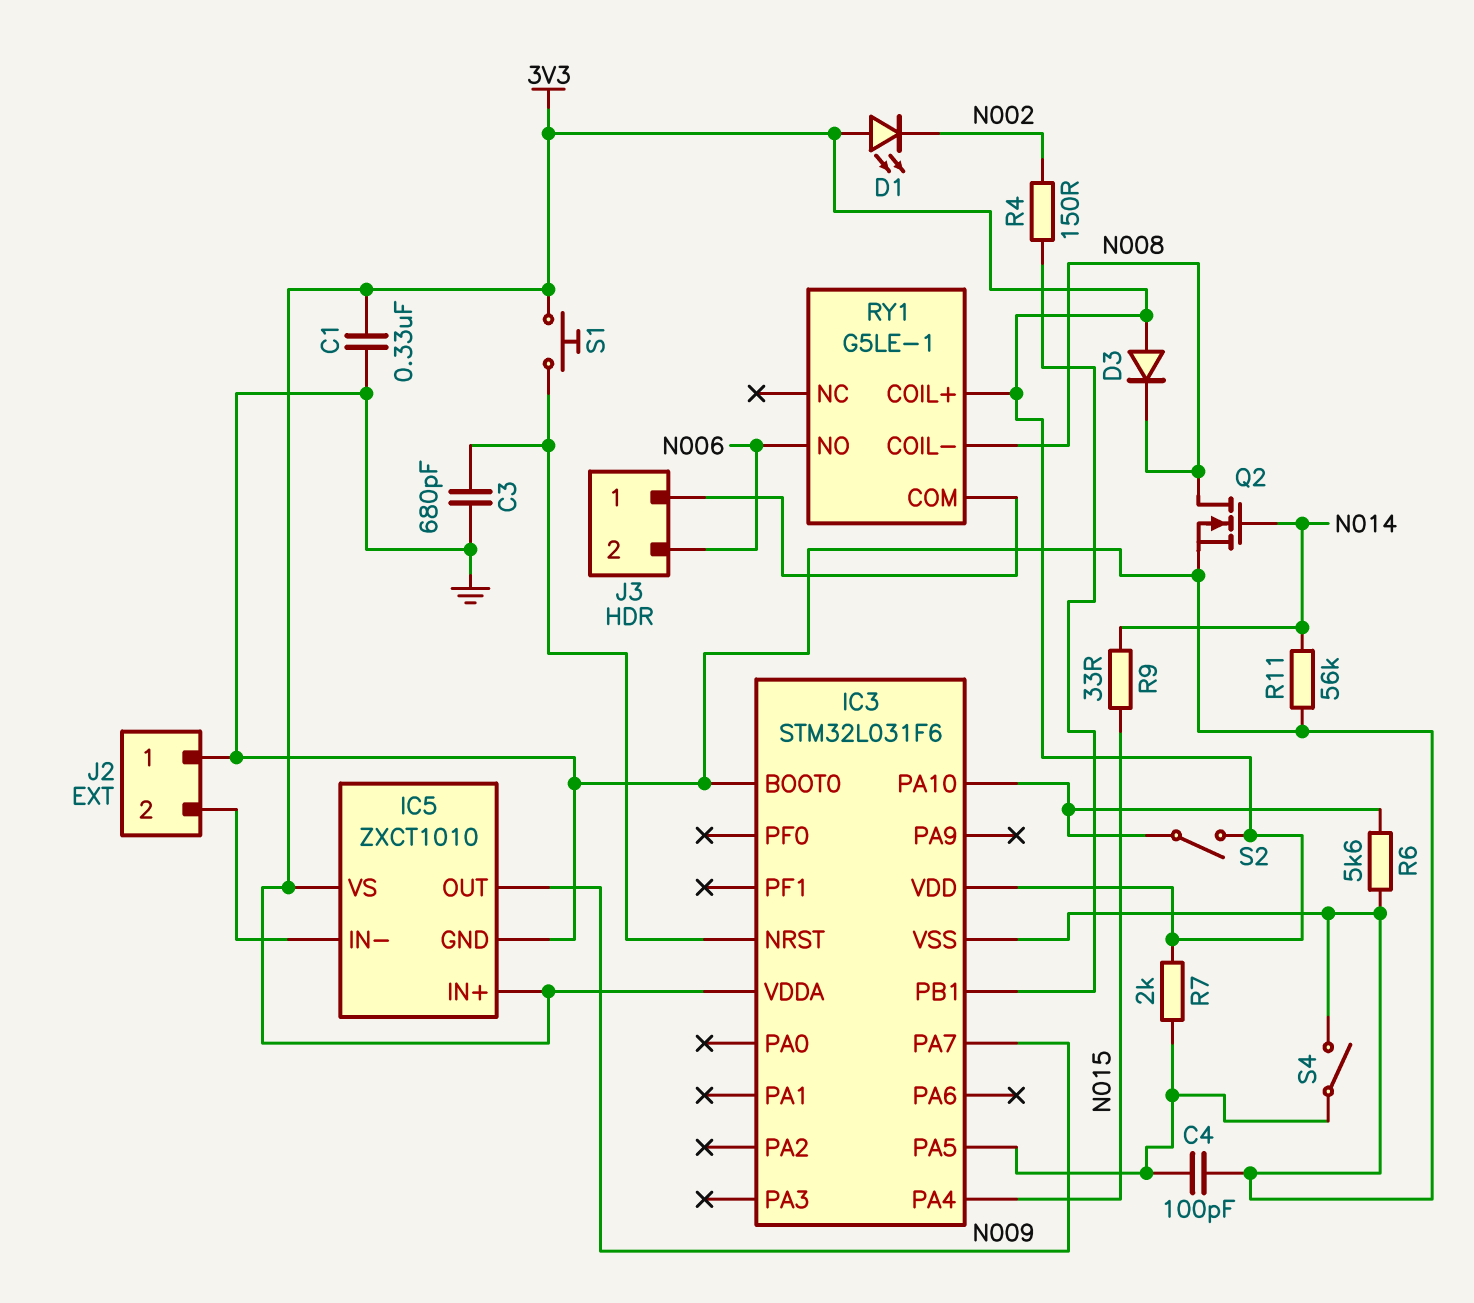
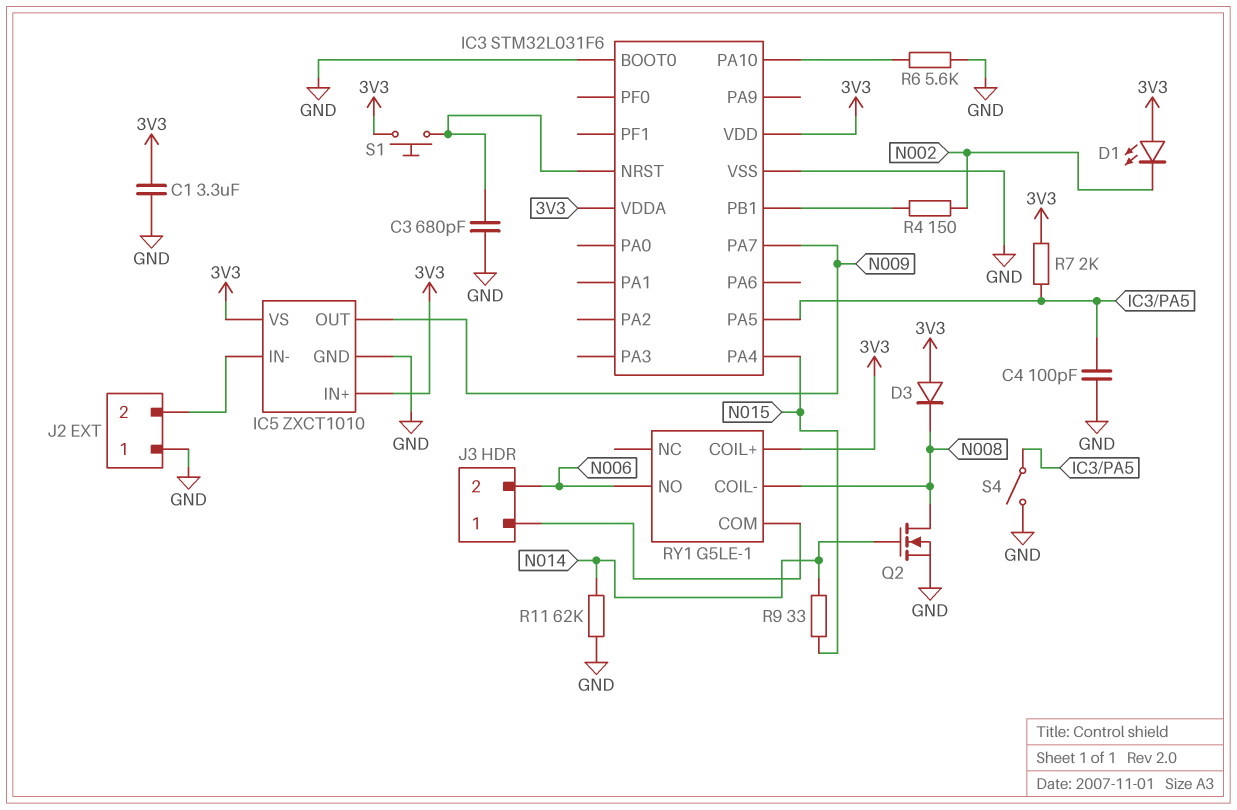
C1: 330nF (3V3, GND) -> 3.3uF (3V3, GND)
R11: 56k (GND, N014) -> 62k (GND, N014)
S2: switch (3V3, IC3/PA10) -> none

